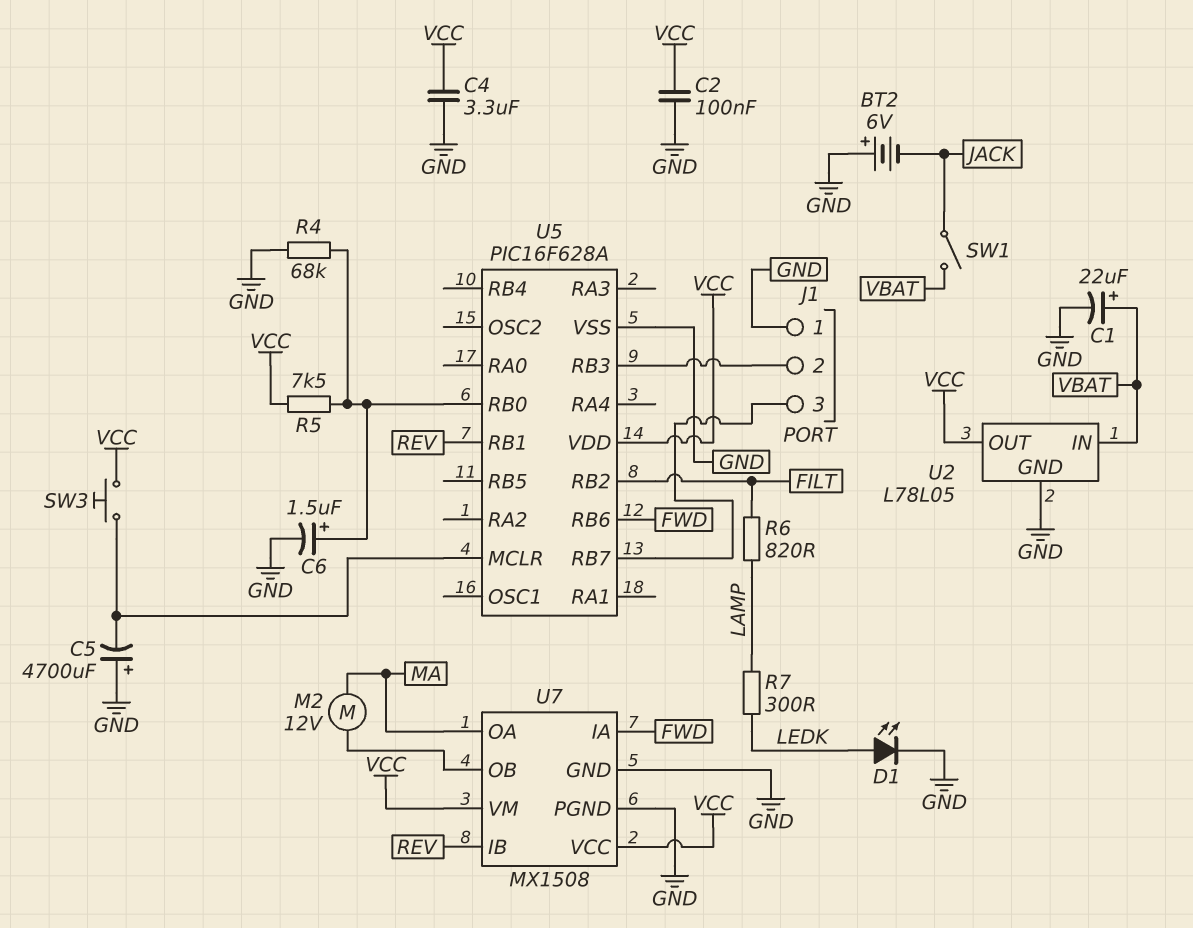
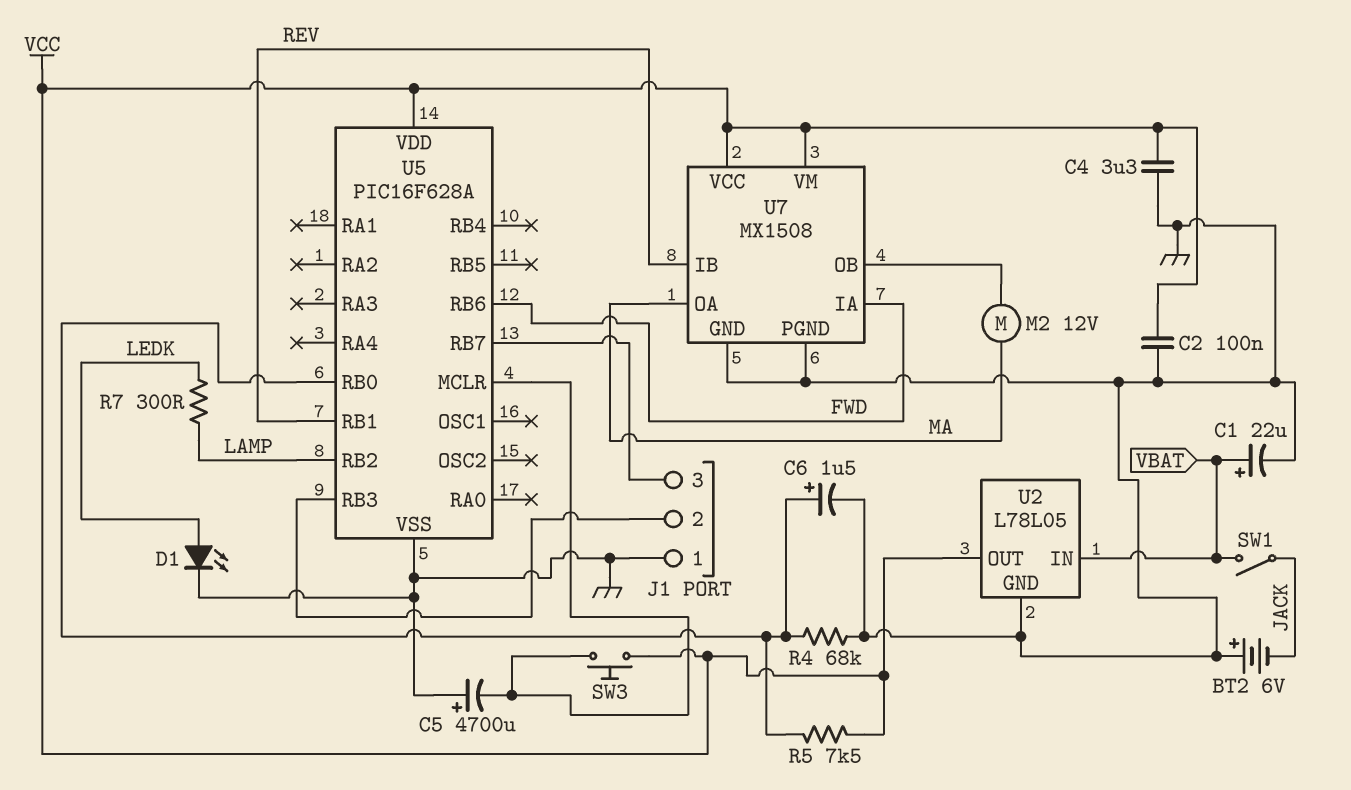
R6: 820 (FILT, LAMP) -> none
U5 pin RB2: FILT -> LAMP

